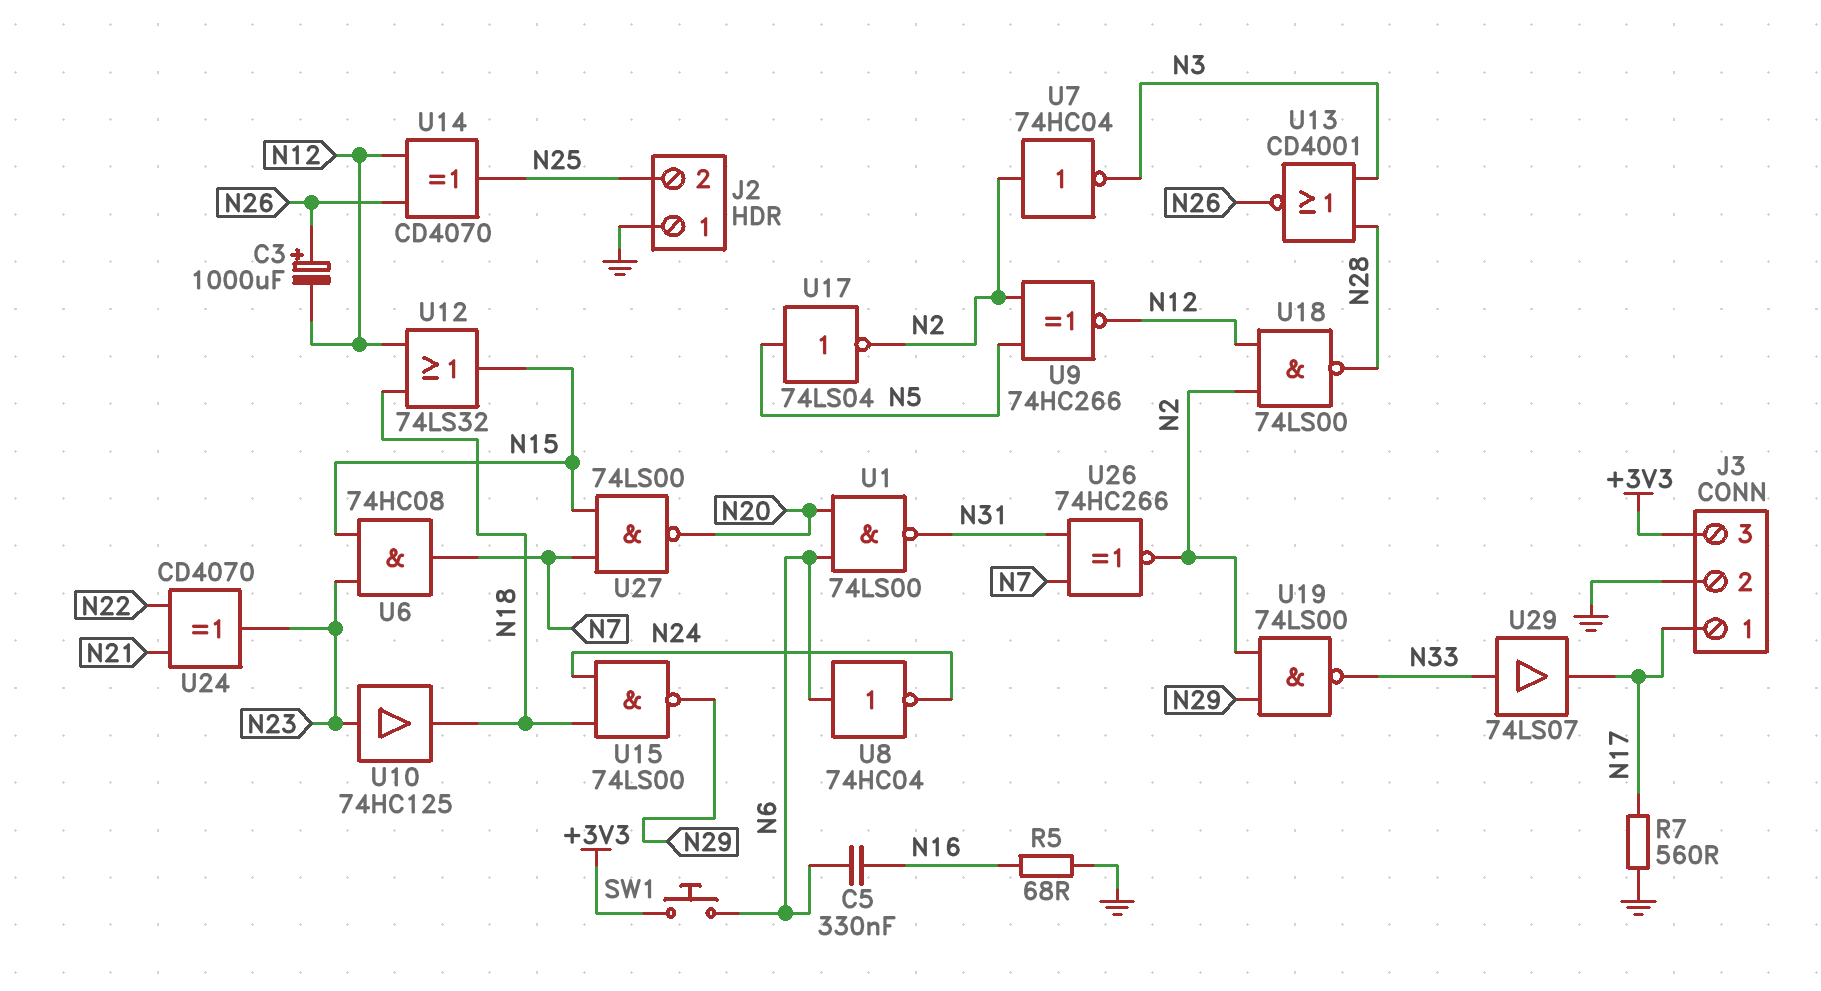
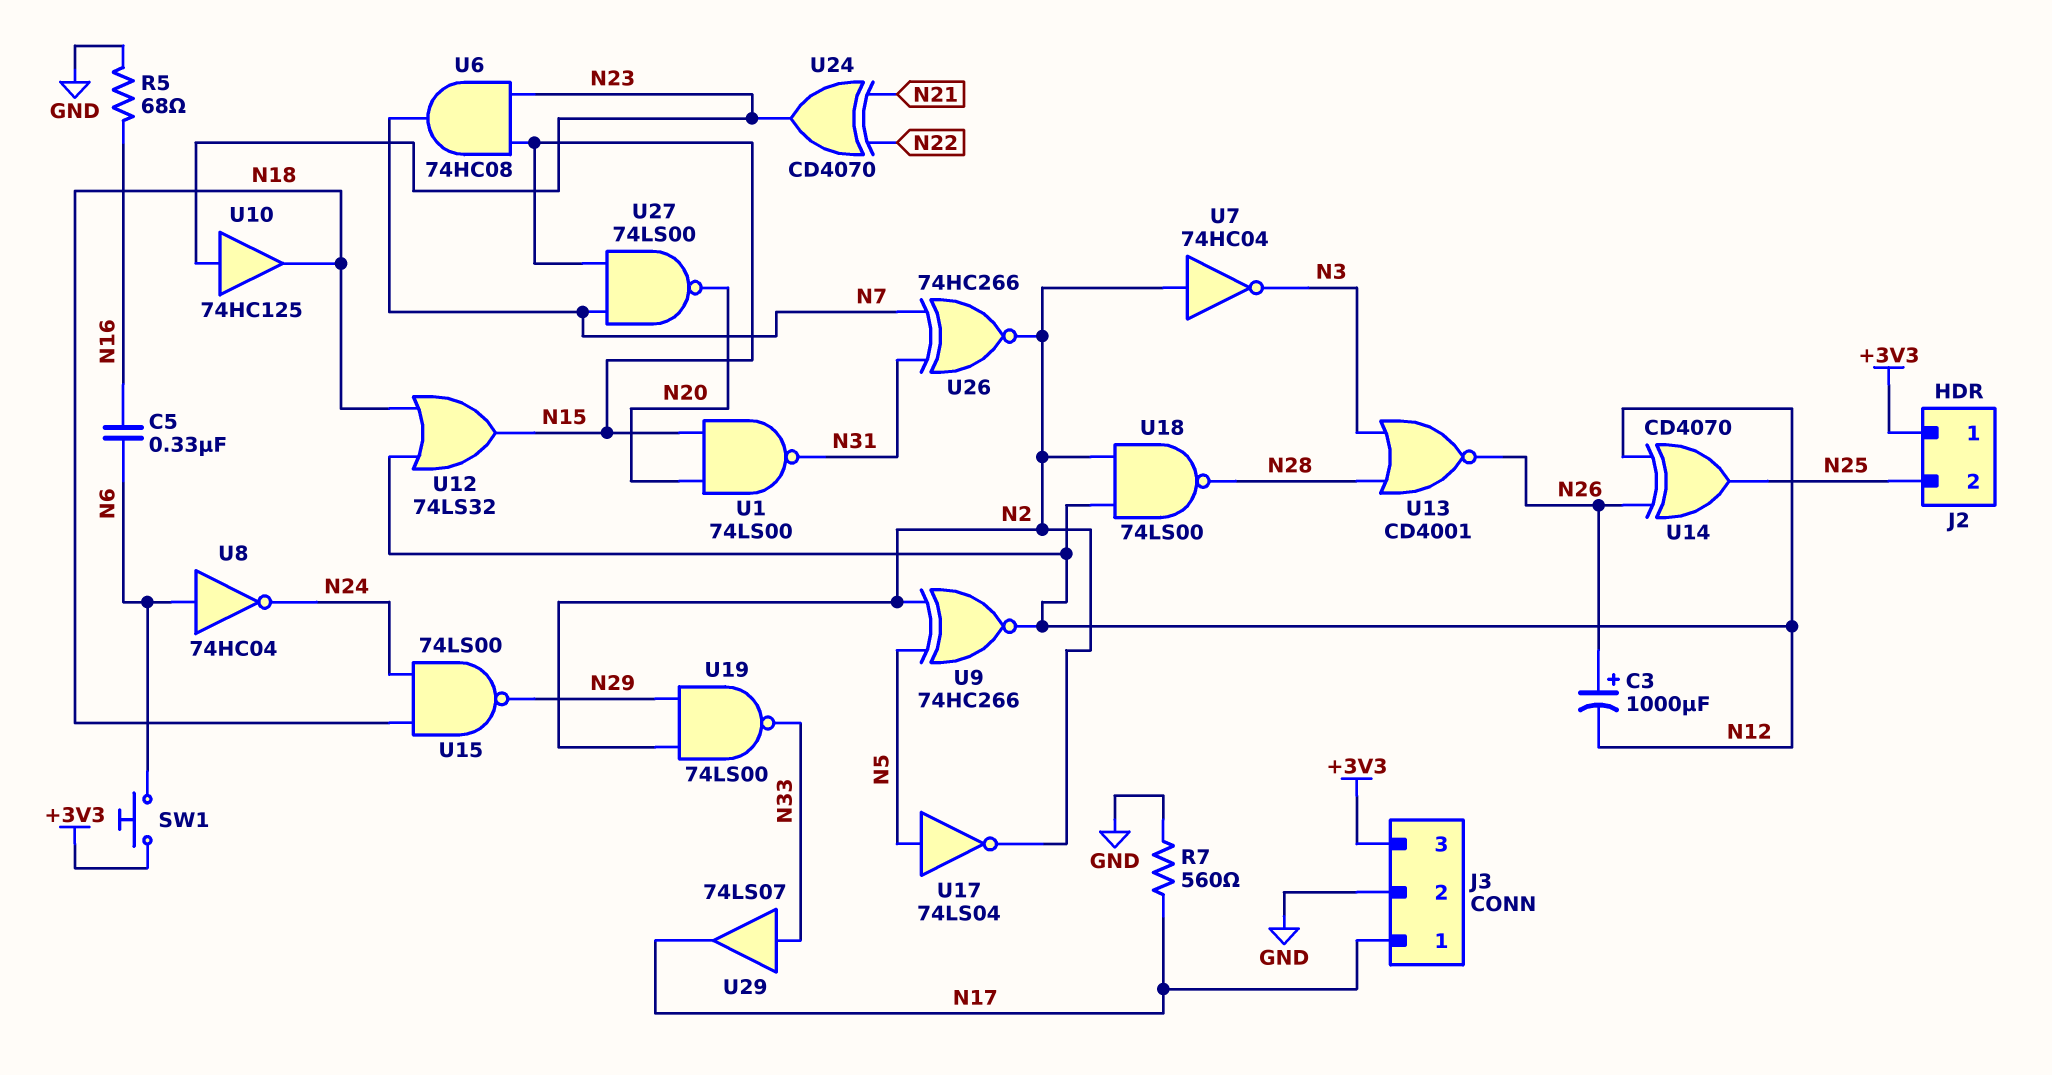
J2 pin 1: GND -> +3V3
U1: NAND 74LS00 (in N6, in N20, out N31) -> NAND 74LS00 (in N15, in N20, out N31)

